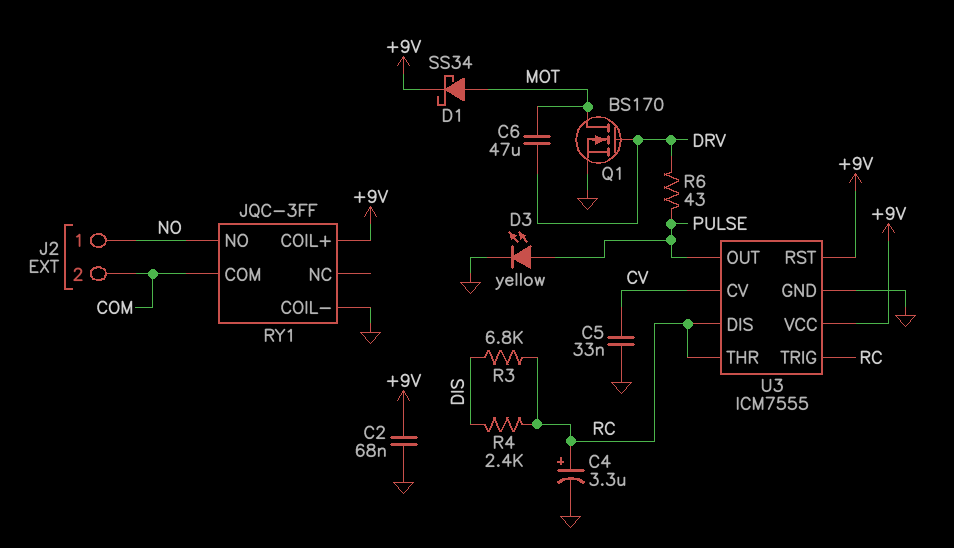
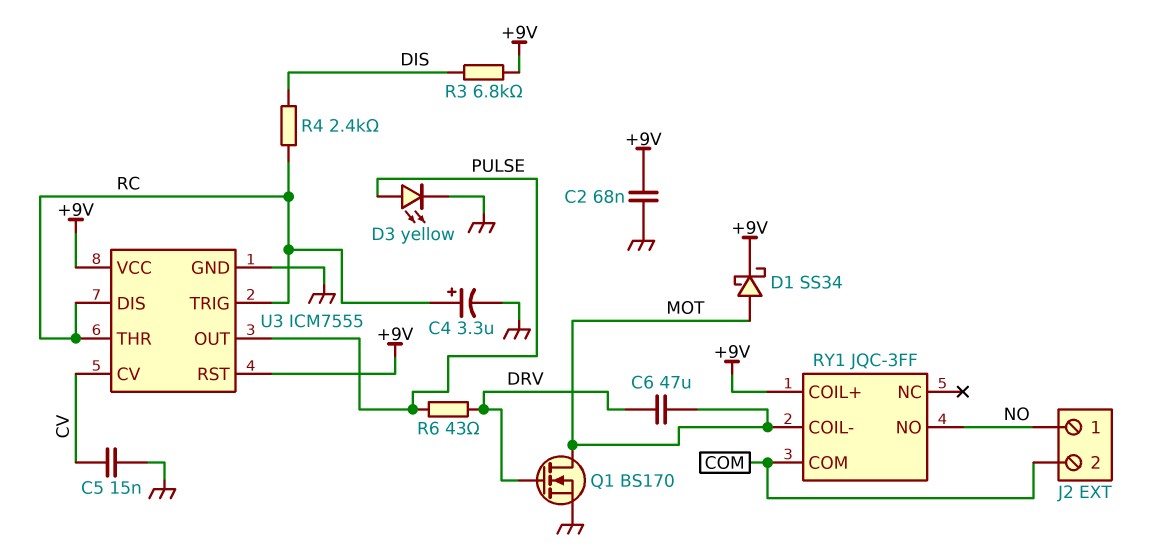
C5: 33nF (CV, GND) -> 15nF (CV, GND)
R3: 6.8k (DIS, RC) -> 6.8k (+9V, DIS)
RY1 pin COIL-: GND -> MOT

